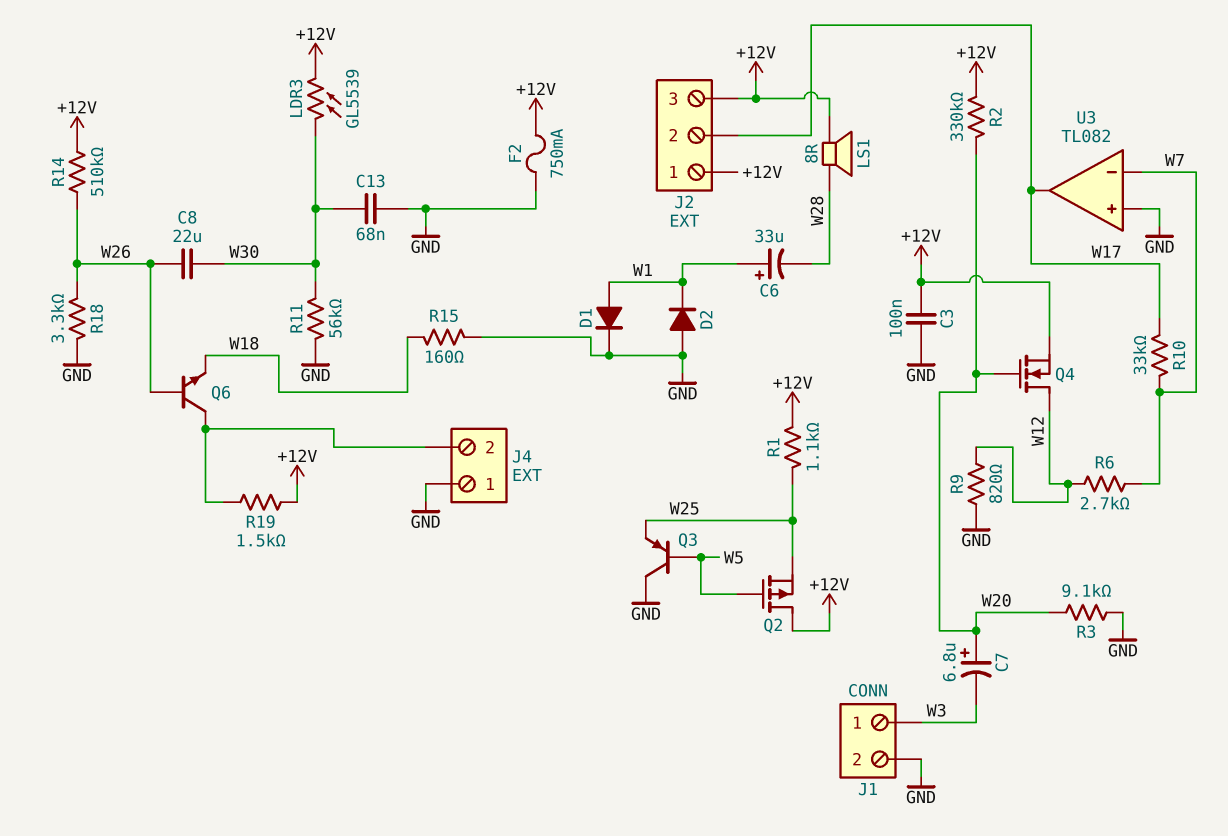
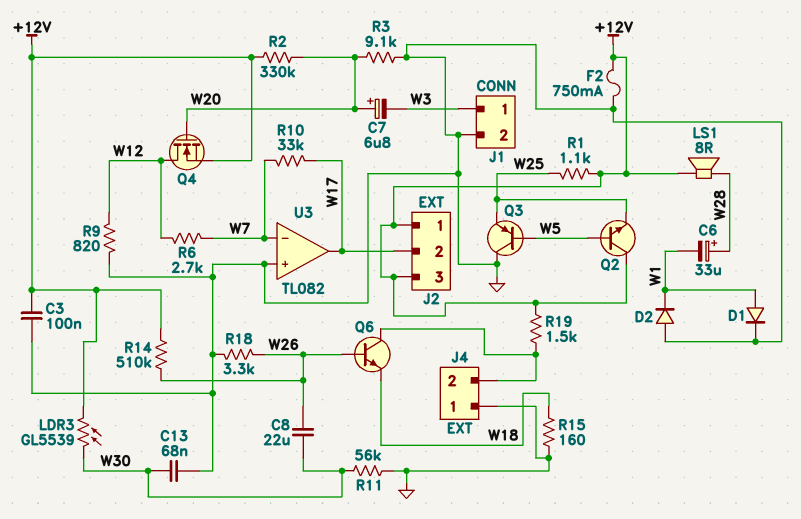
C6: 33uF (plus W1, minus W28) -> 33uF (plus W28, minus W1)
Q2: PMOS (G W5, D +12V, S W25) -> NPN (B W5, C +12V, E W25)

